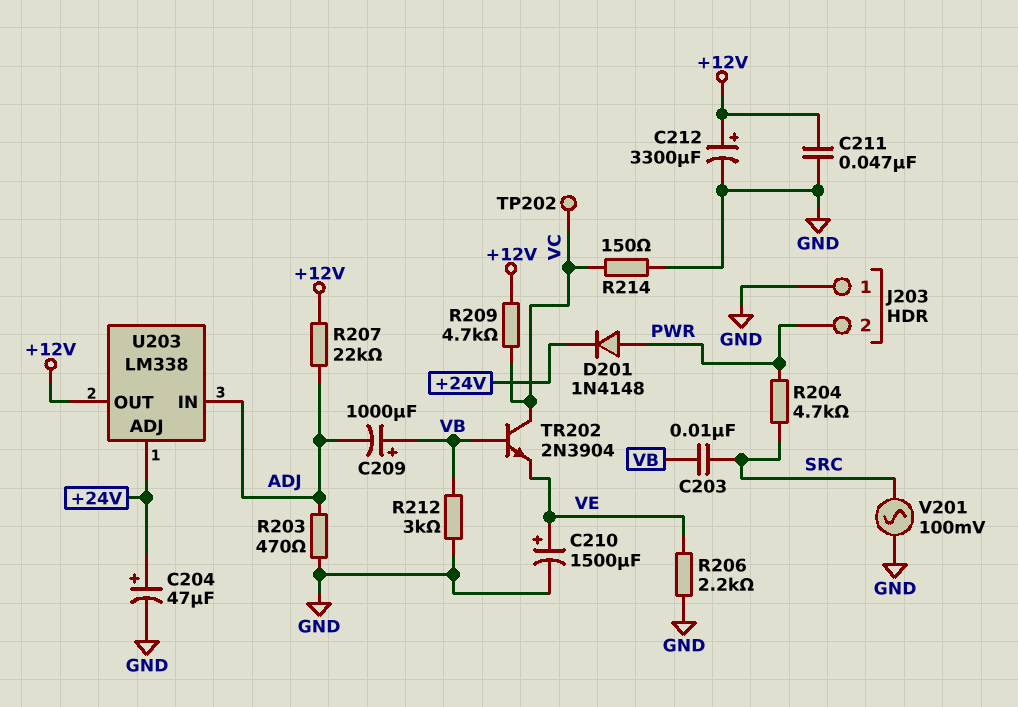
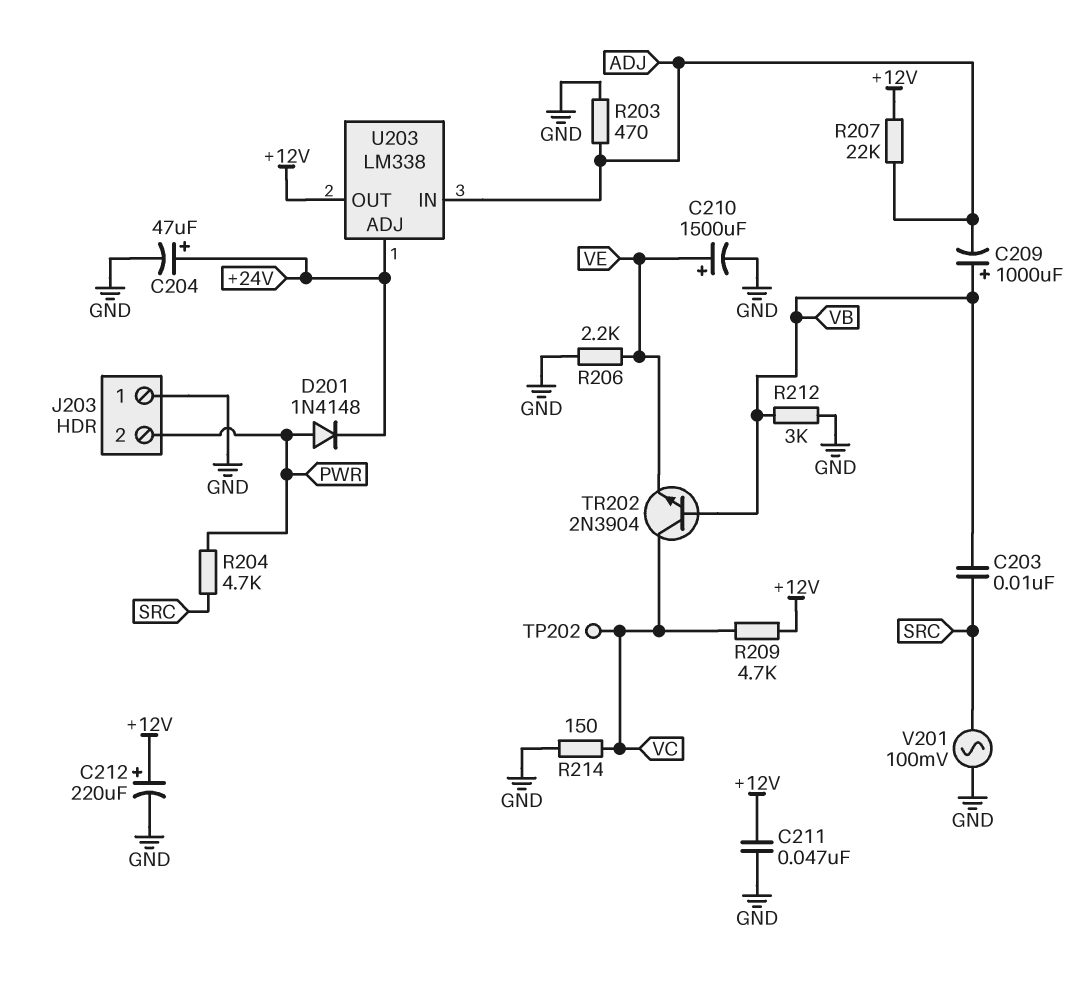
C212: 3300uF (plus +12V, minus GND) -> 220uF (plus +12V, minus GND)

